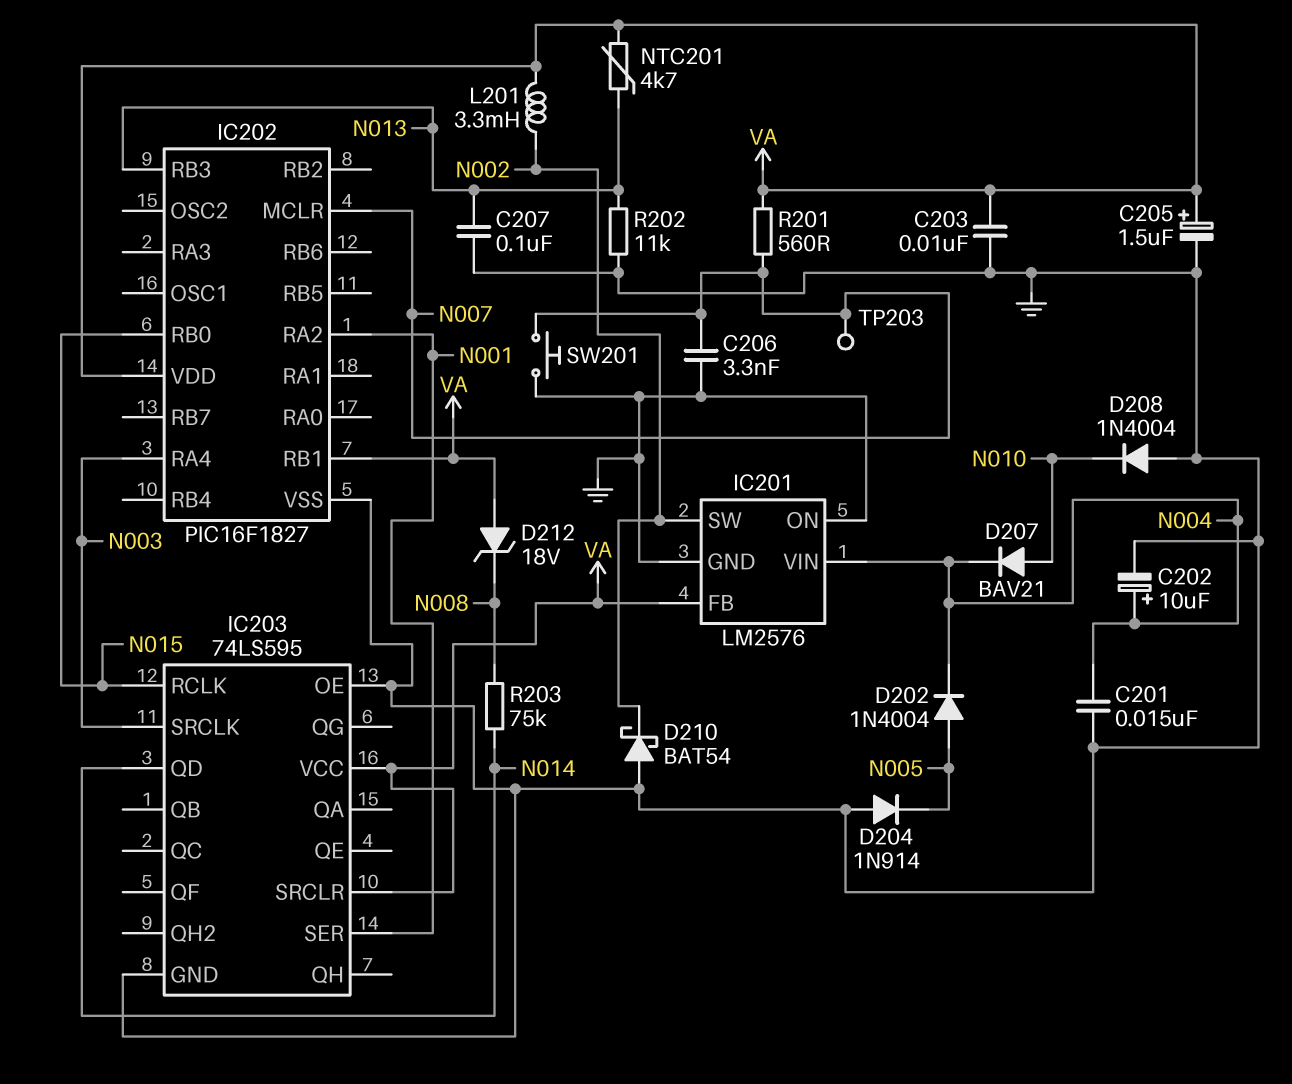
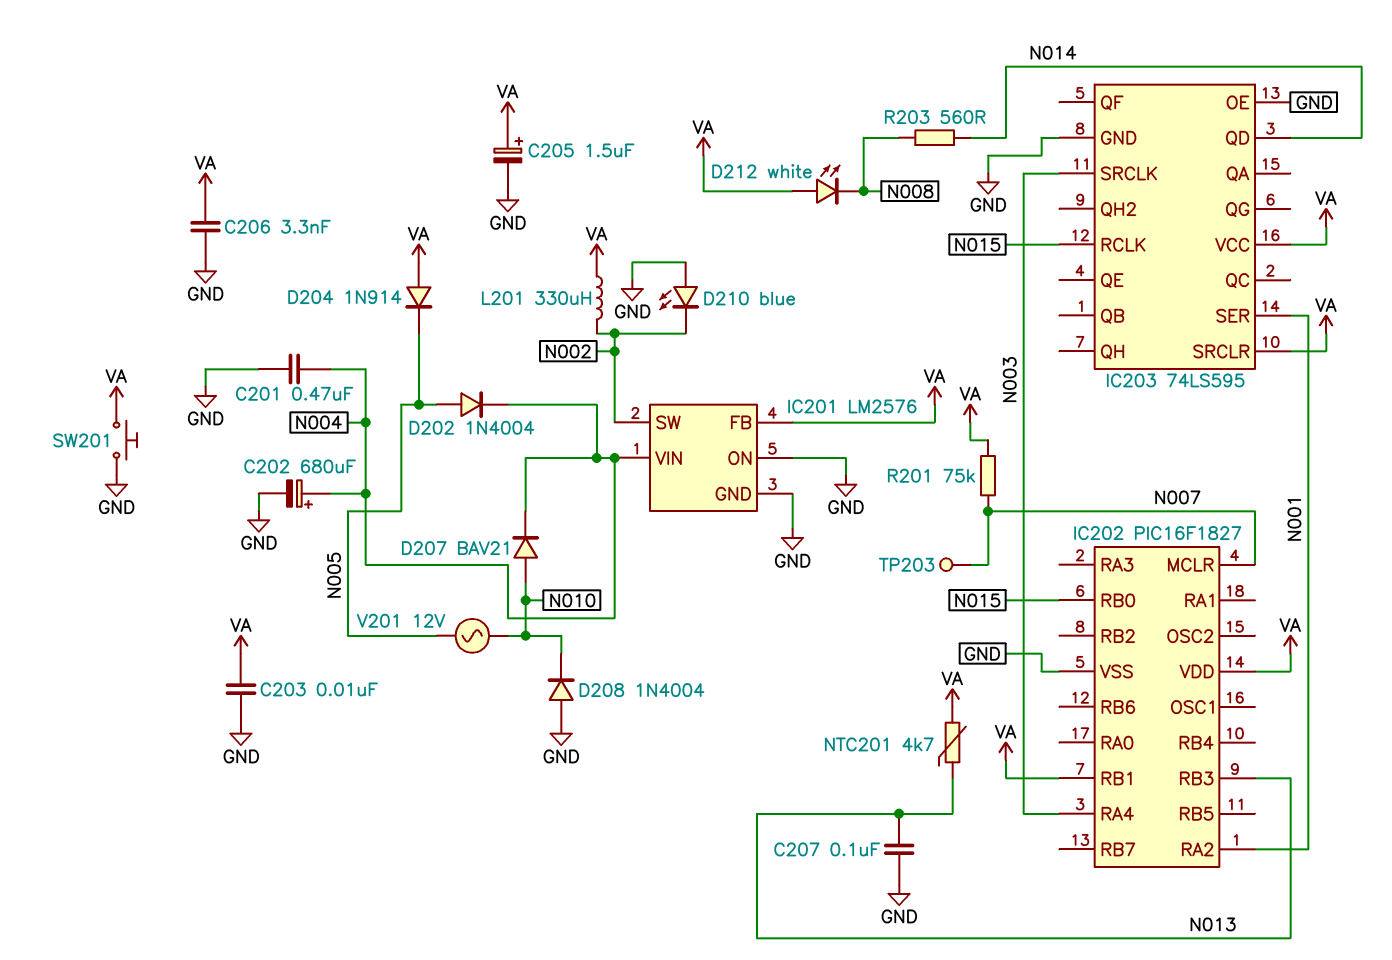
C201: 15nF (GND, N004) -> 470nF (GND, N004)
C202: 10uF (plus N004, minus GND) -> 680uF (plus N004, minus GND)
C206: 3.3nF (GND, N007) -> 3.3nF (GND, VA)
D204: diode 1N914 (A GND, K N005) -> diode 1N914 (A VA, K N005)
D210: schottky BAT54 (A GND, K N002) -> LED blue (A GND, K N002)
D212: zener 18V (A VA, K N008) -> LED white (A VA, K N008)
L201: 3.3mH (N002, VA) -> 330uH (N002, VA)
R201: 560 (N007, VA) -> 75k (N007, VA)
R202: 11k (GND, N013) -> none
R203: 75k (N008, N014) -> 560 (N008, N014)
SW201: button (GND, N007) -> button (GND, VA)
V201: none -> AC 12V (N005, N010)

